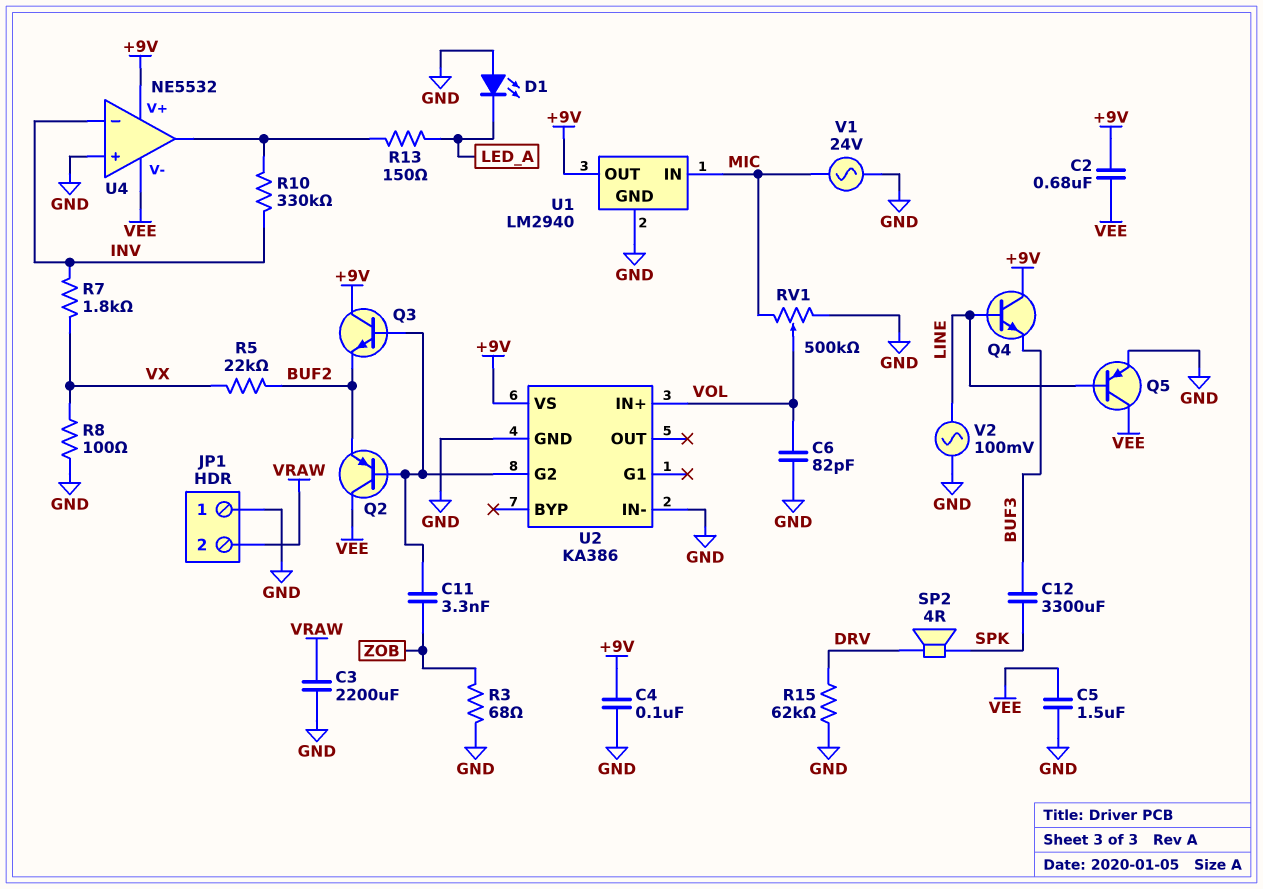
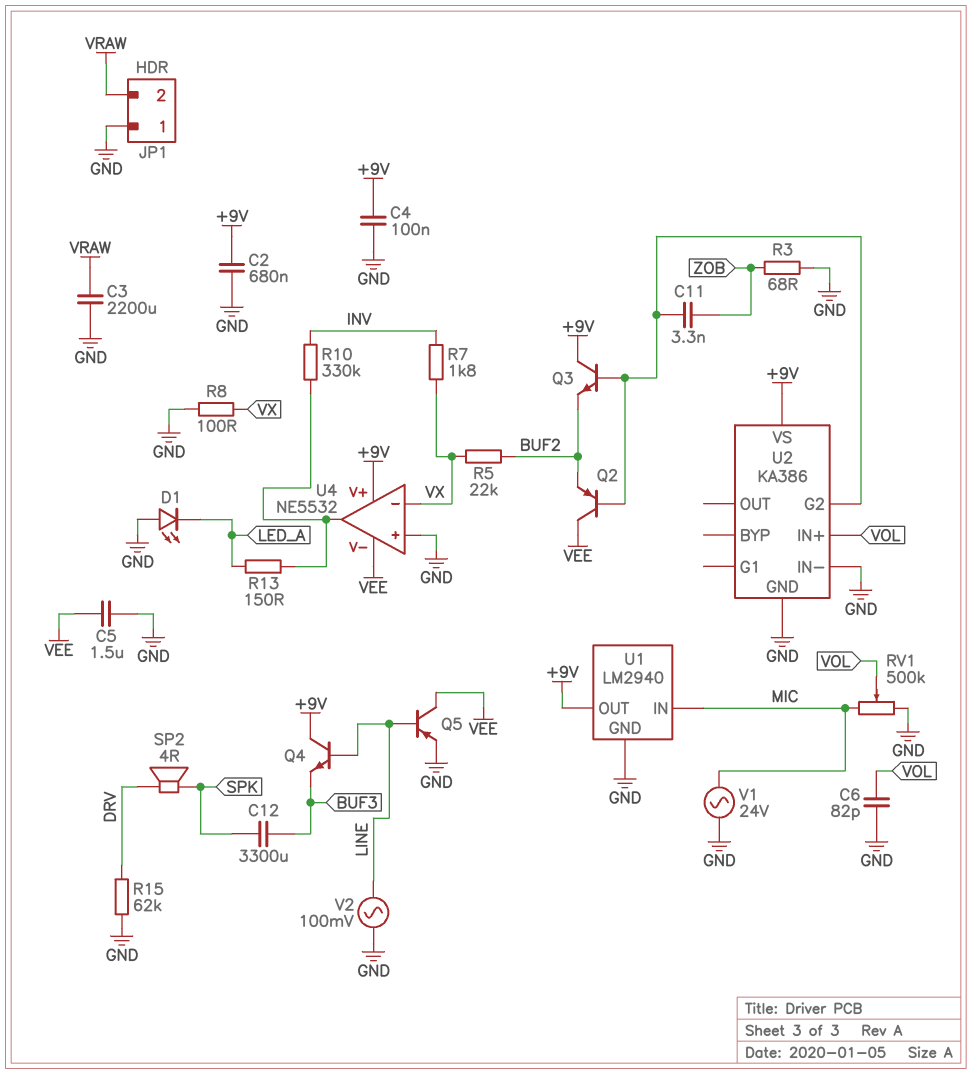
C2: 680nF (+9V, VEE) -> 680nF (+9V, GND)
U4 pin in-: INV -> VX

